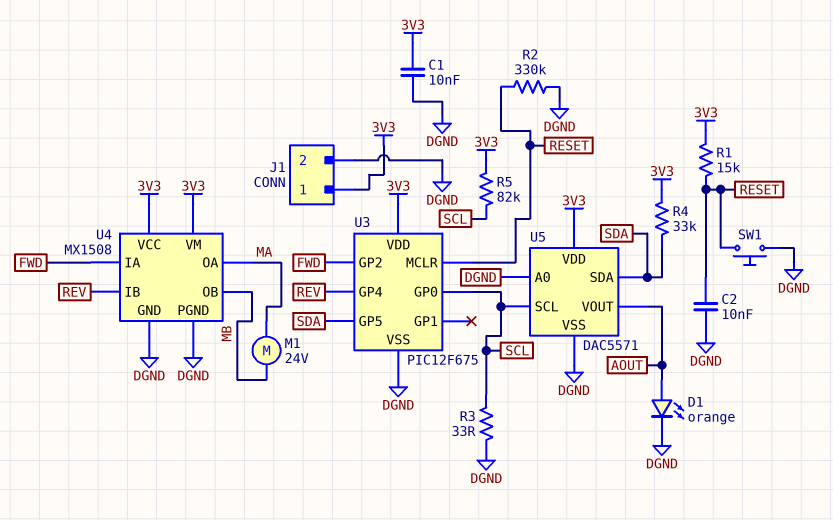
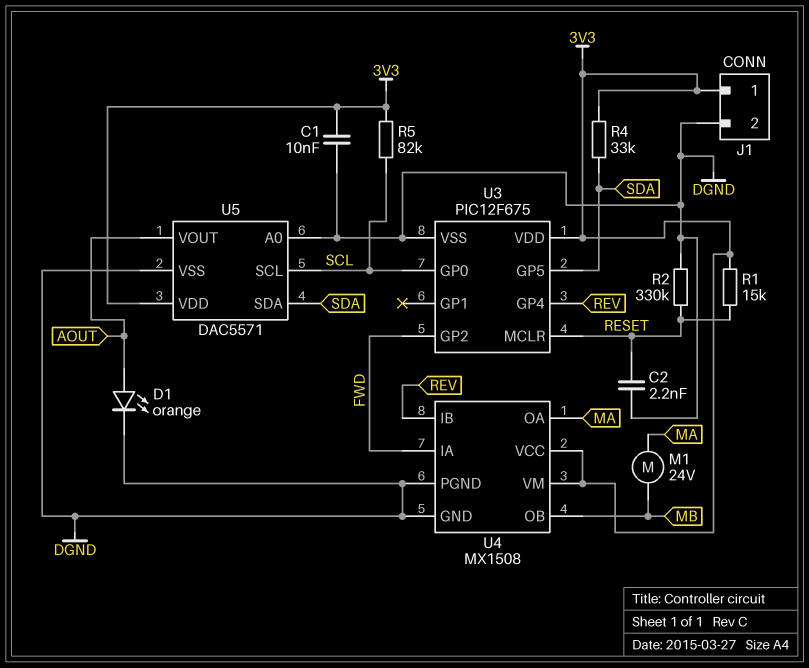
C2: 10nF (DGND, RESET) -> 2.2nF (DGND, RESET)
R3: 33 (DGND, SCL) -> none
SW1: button (DGND, RESET) -> none

